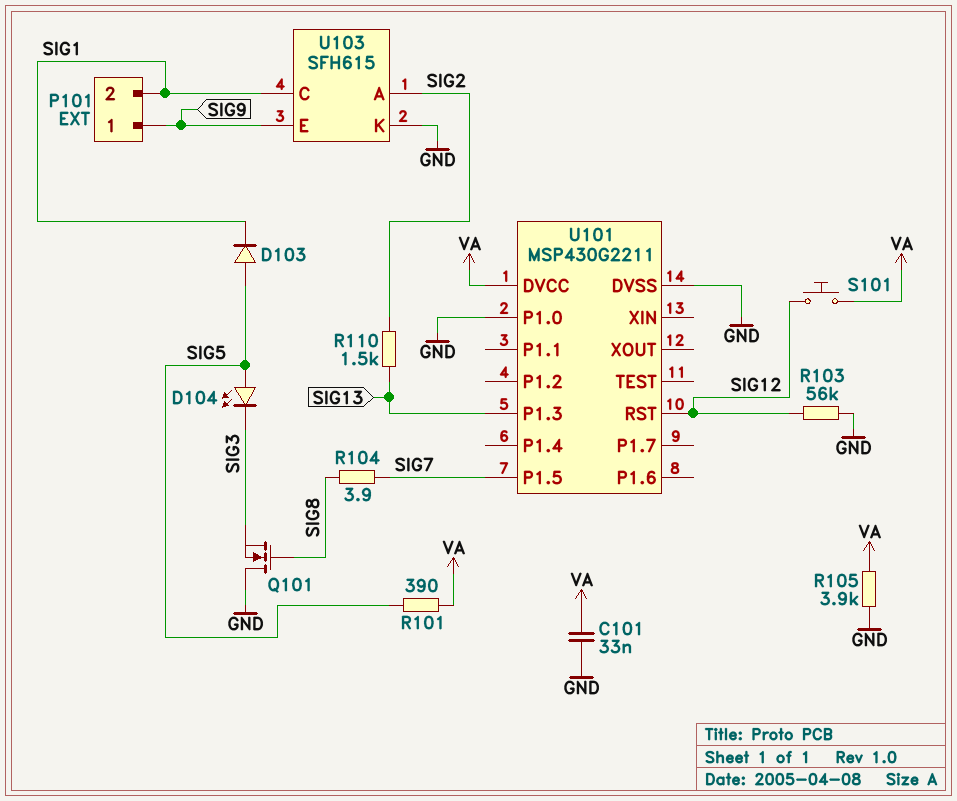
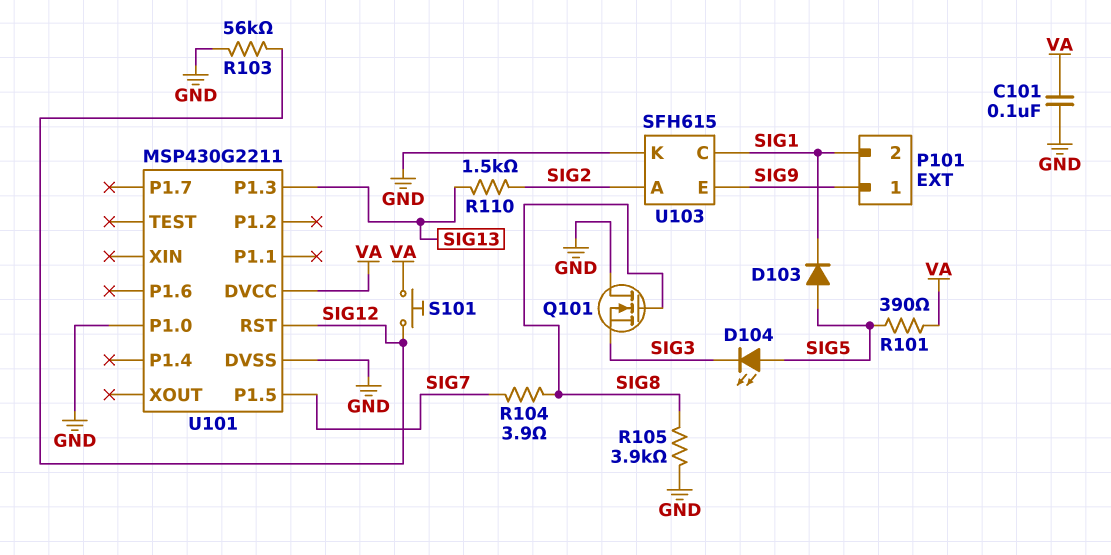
C101: 33nF (GND, VA) -> 100nF (GND, VA)
R105: 3.9k (GND, VA) -> 3.9k (GND, SIG8)

